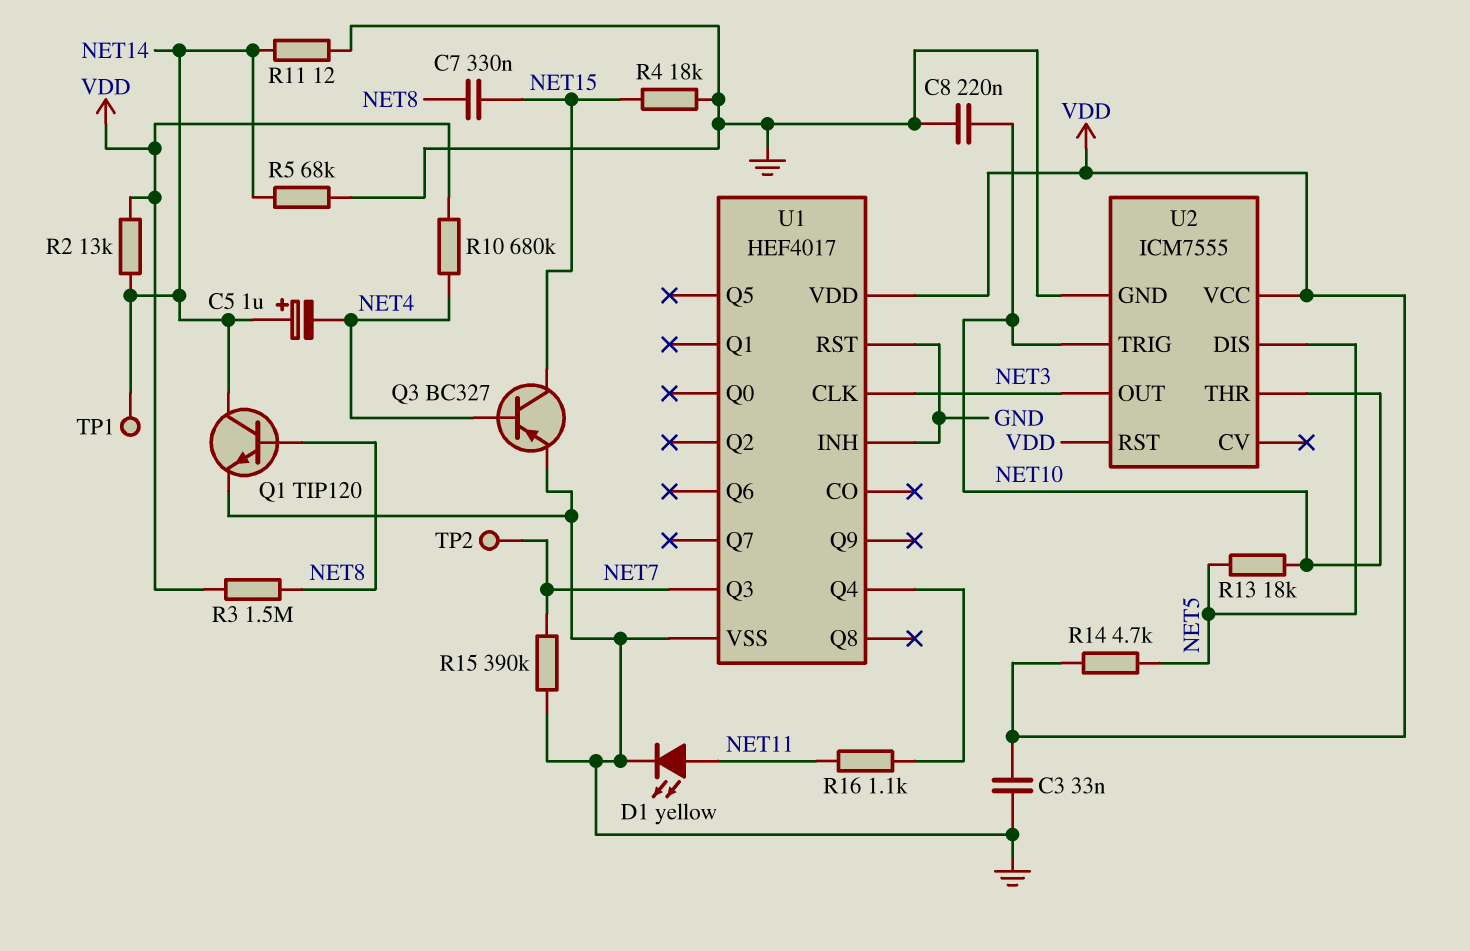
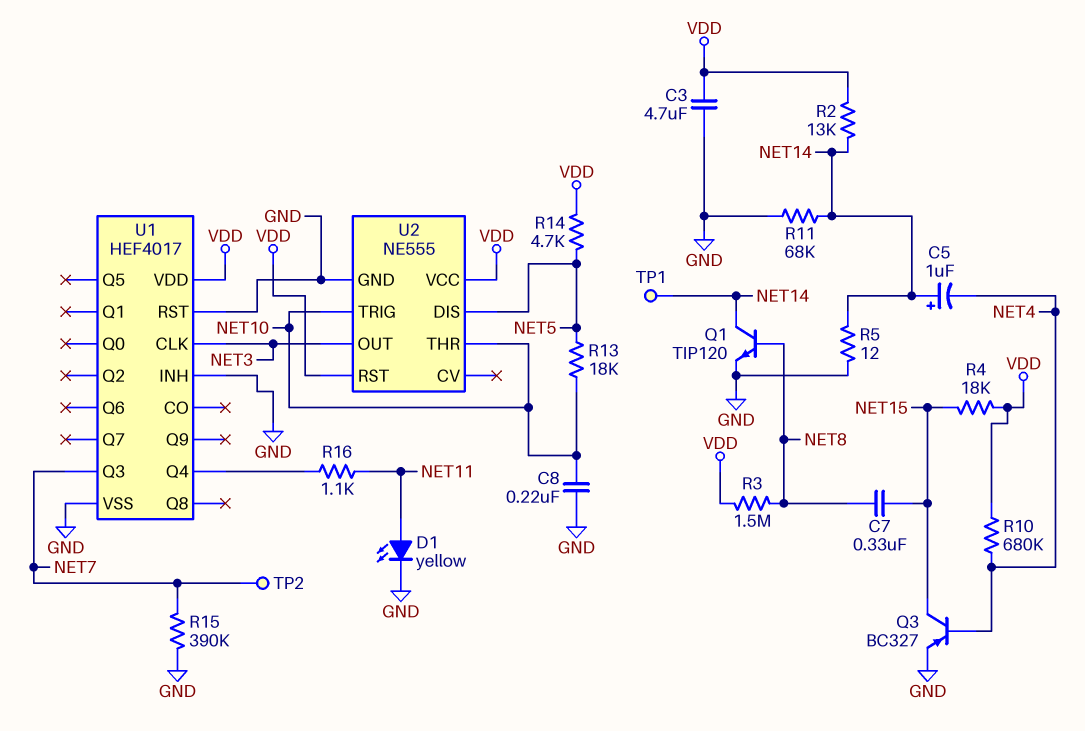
C3: 33nF (GND, VDD) -> 4.7uF (GND, VDD)
R4: 18k (GND, NET15) -> 18k (NET15, VDD)
R5: 68k (GND, NET14) -> 12 (GND, NET14)
R11: 12 (GND, NET14) -> 68k (GND, NET14)
U2: ICM7555 -> NE555

